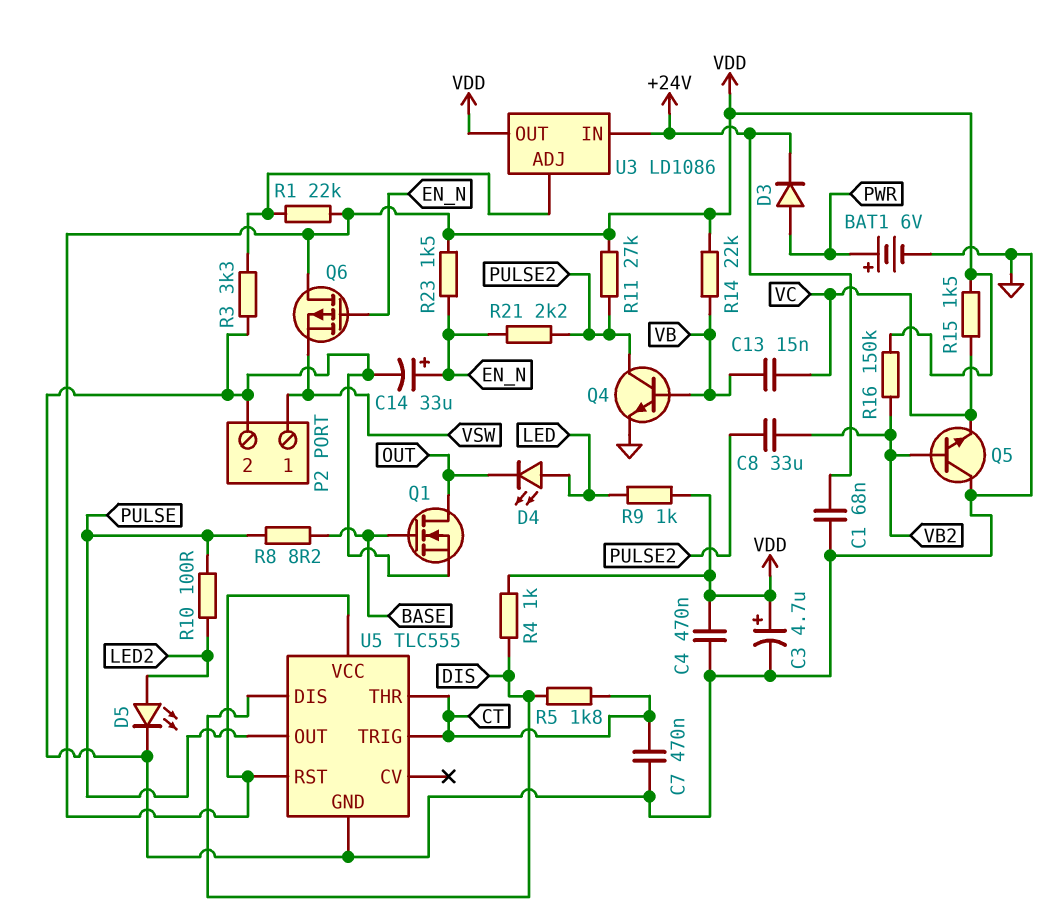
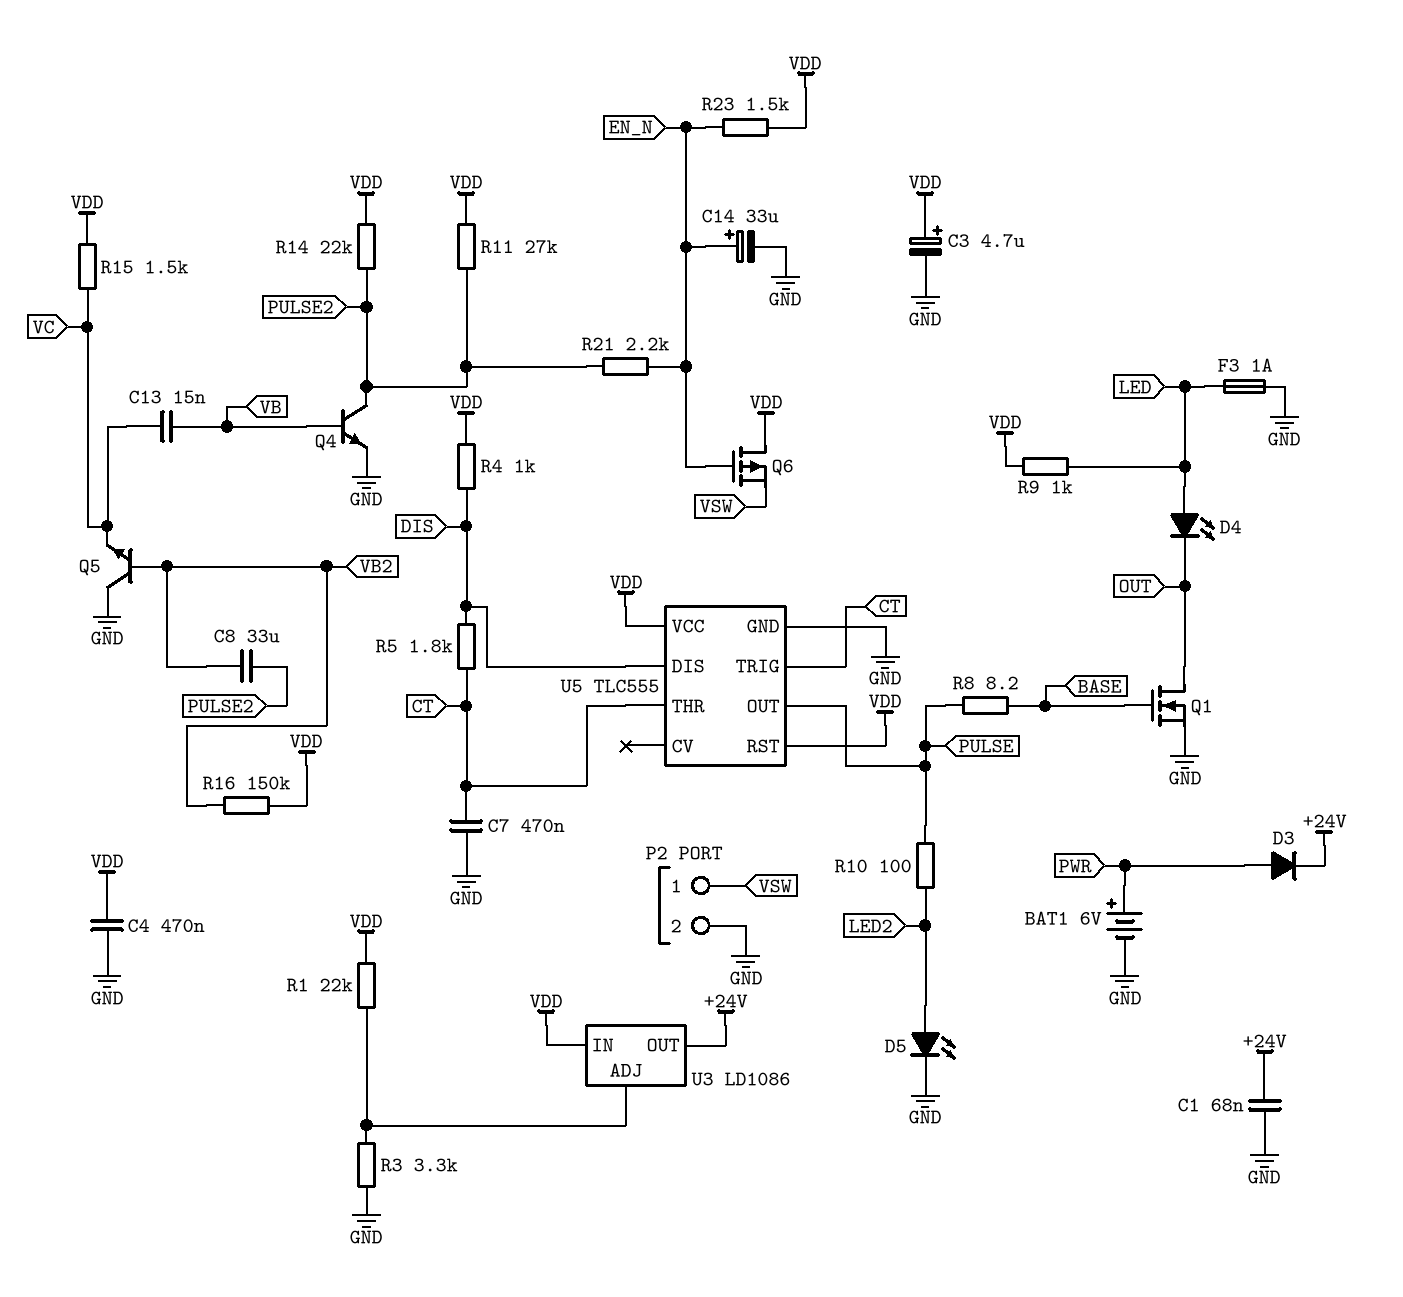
F3: none -> 1A (GND, LED)
R14: 22k (VB, VDD) -> 22k (PULSE2, VDD)
U3 pin IN: +24V -> VDD
U3 pin OUT: VDD -> +24V

